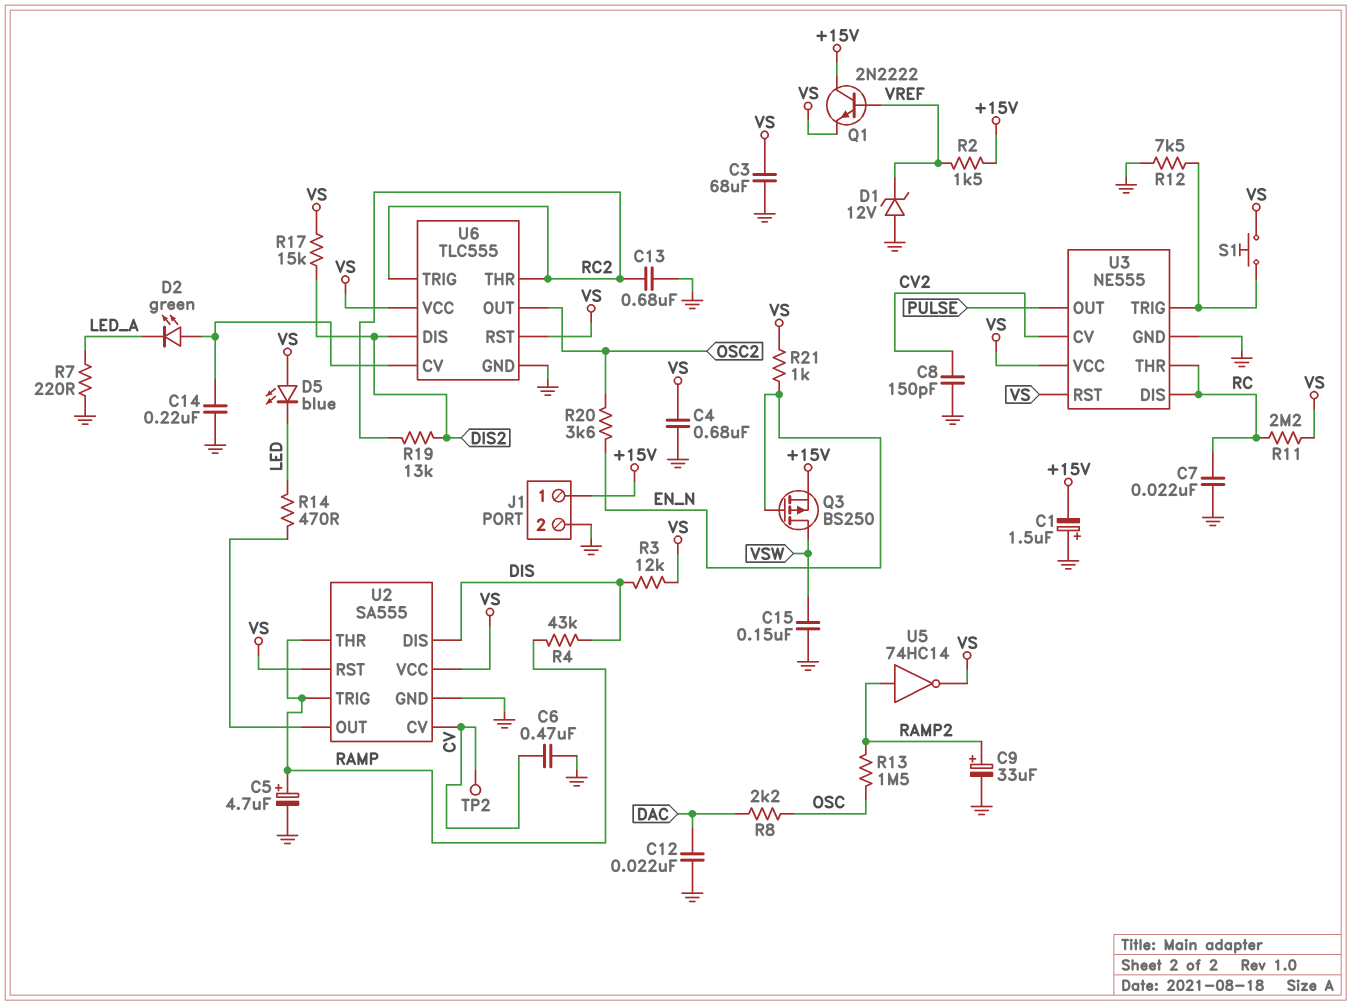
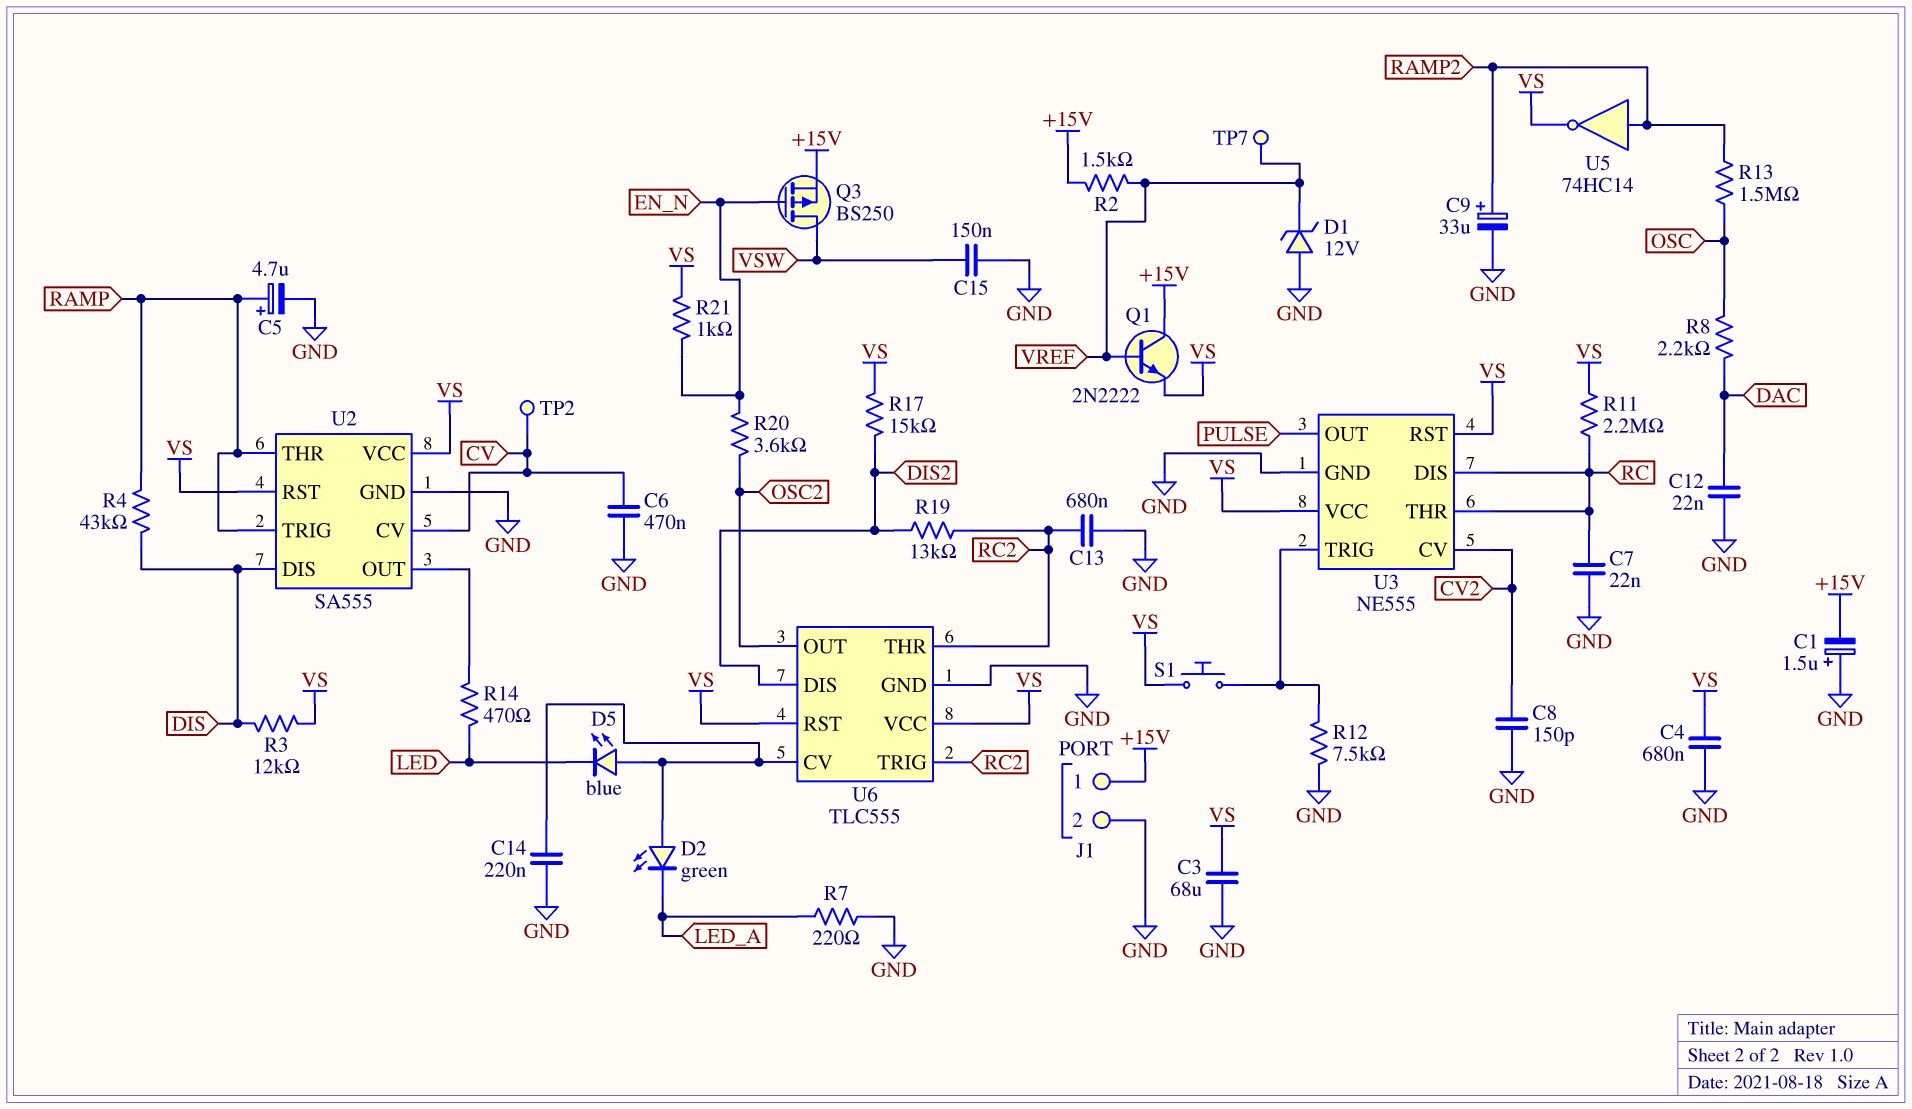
D5: LED blue (A VS, K LED) -> LED blue (A U6/CV, K LED)
TP7: none -> test point (VREF)

